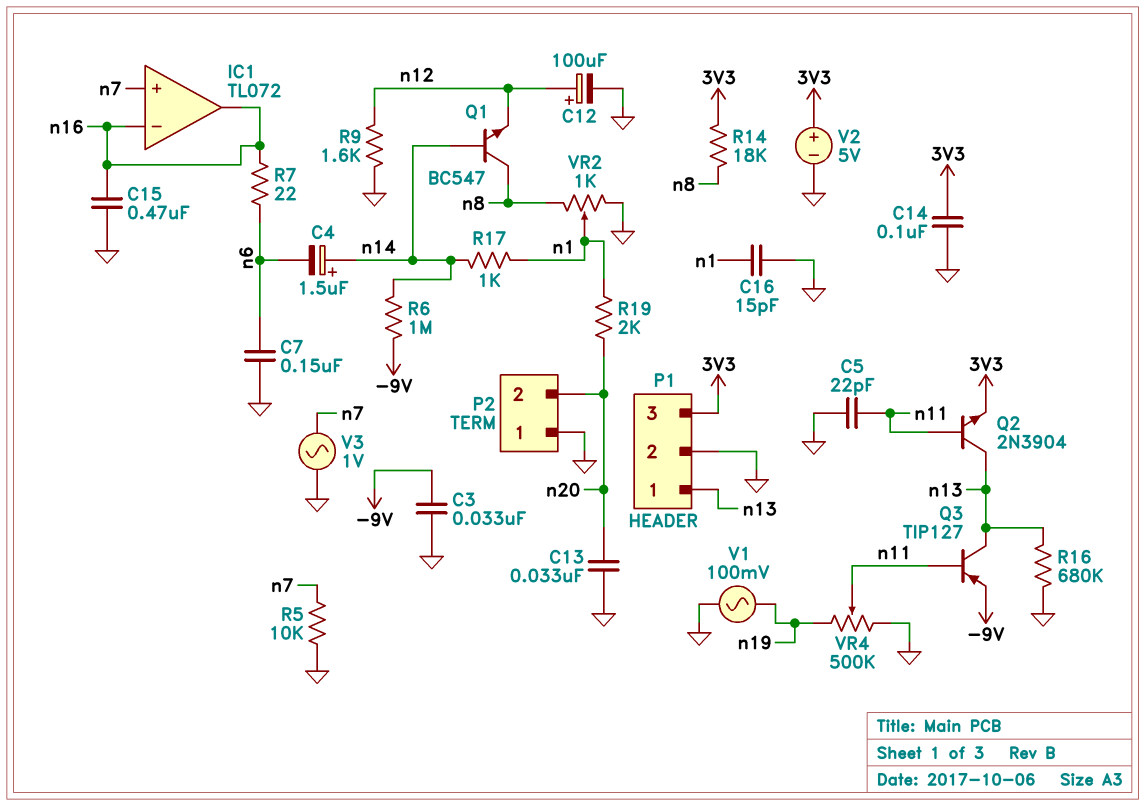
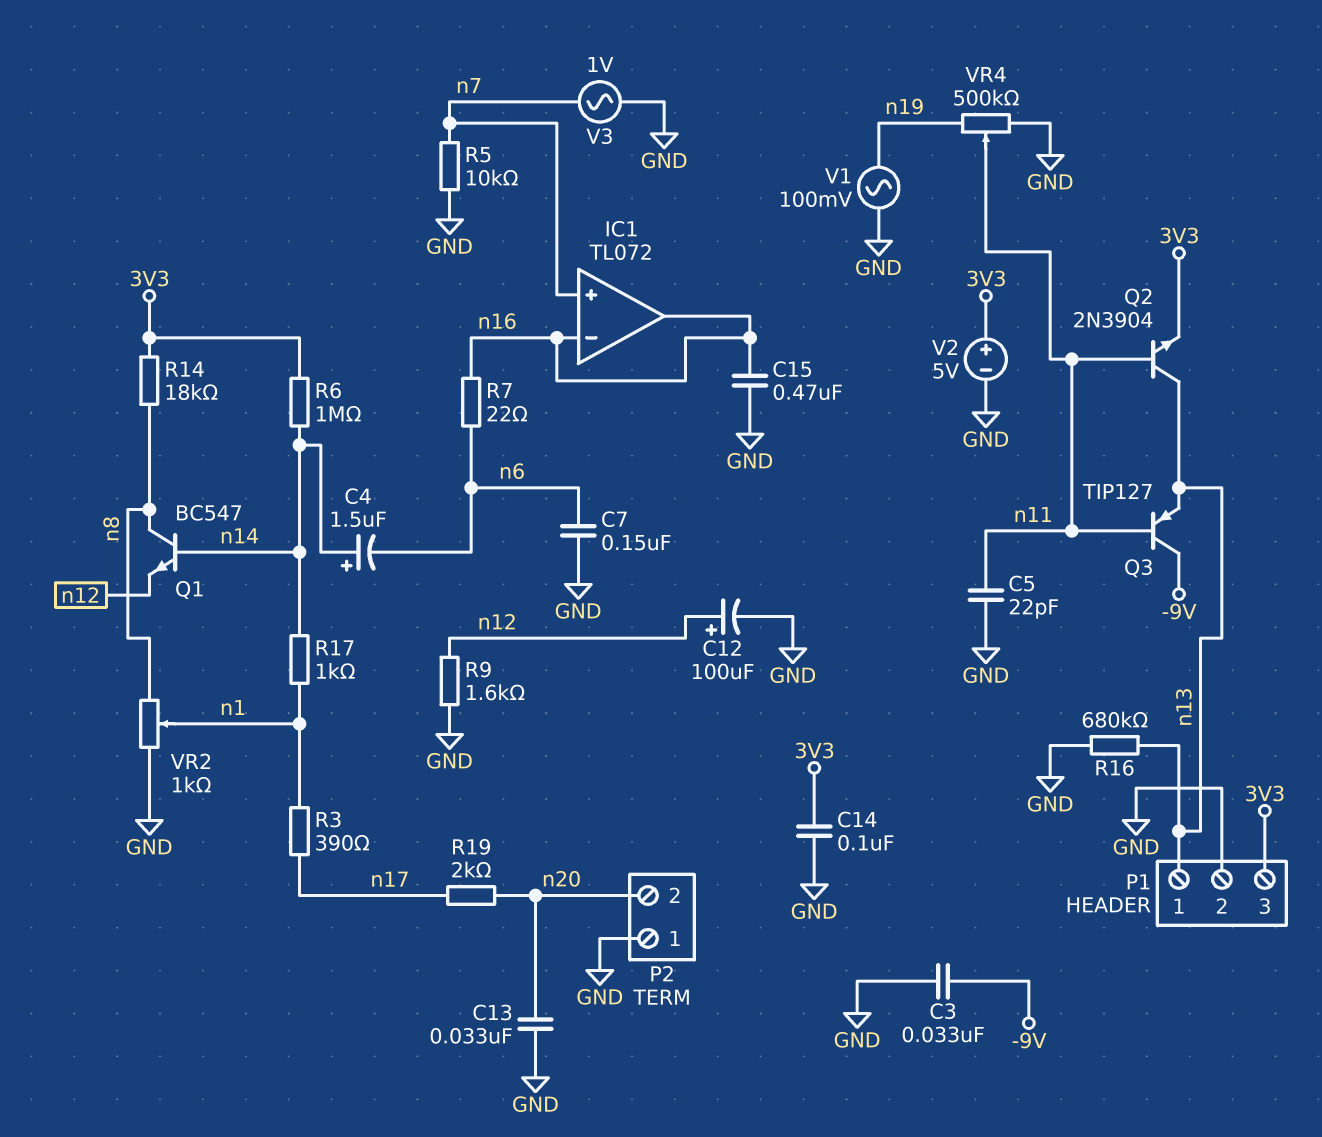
C16: 15pF (GND, n1) -> none
Q3: PNP TIP127 (B n11, C n13, E -9V) -> PNP TIP127 (B n11, C -9V, E n13)
R3: none -> 390 (n1, n17)
R6: 1M (-9V, n14) -> 1M (3V3, n14)
R19: 2k (n1, n20) -> 2k (n17, n20)

